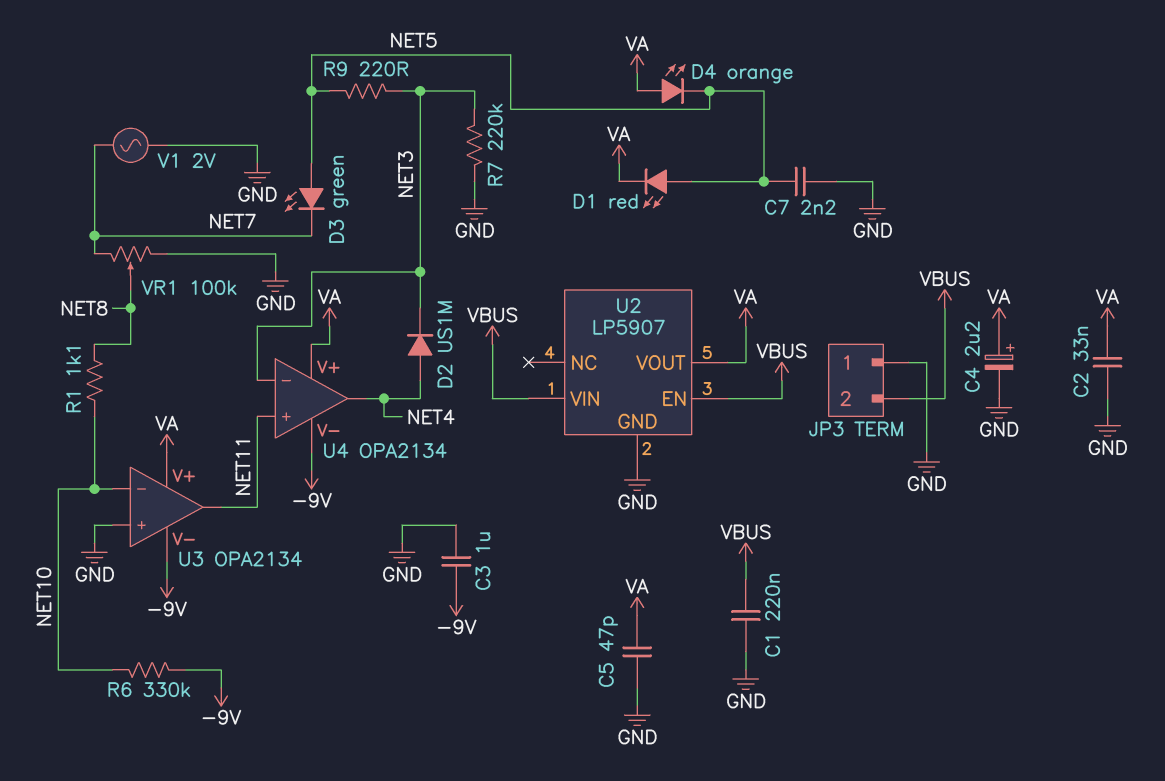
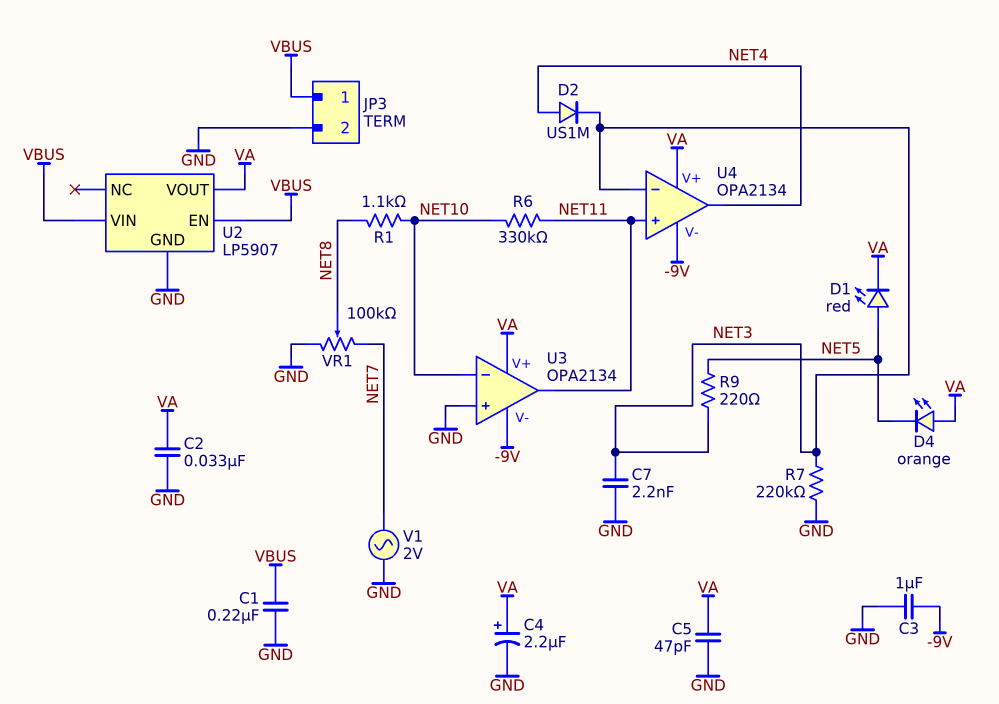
C7: 2.2nF (GND, NET5) -> 2.2nF (GND, NET3)
D3: LED green (A NET5, K NET7) -> none
JP3 pin 1: GND -> VBUS
JP3 pin 2: VBUS -> GND
R6: 330k (-9V, NET10) -> 330k (NET10, NET11)

